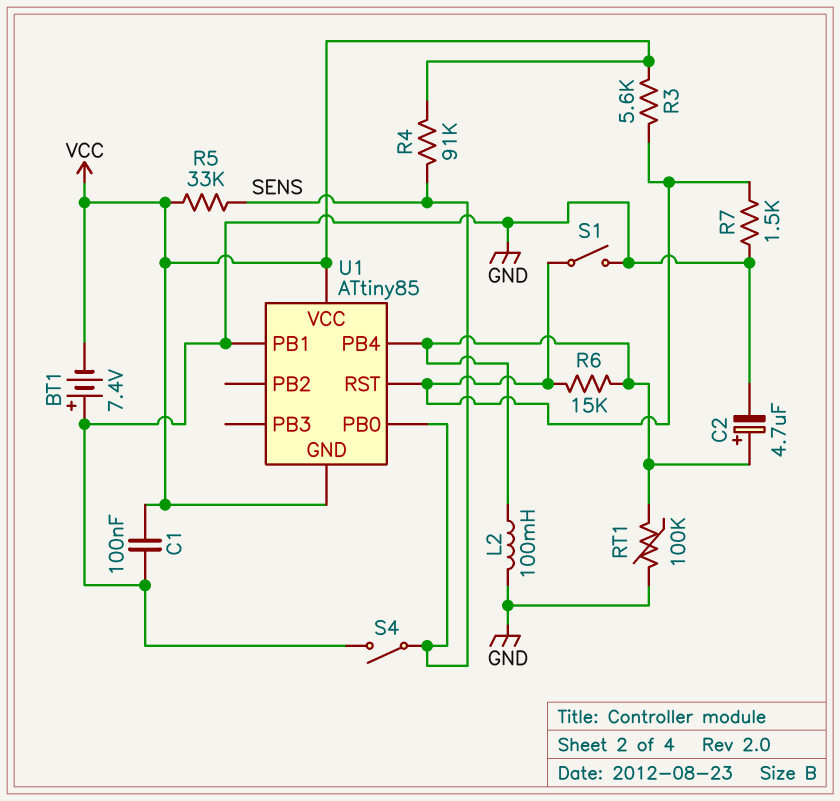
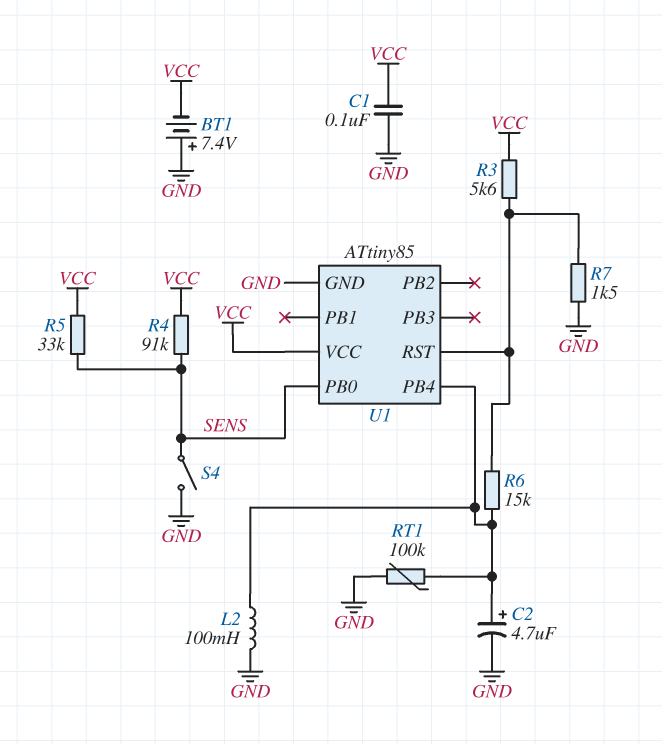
S1: switch (GND, U1/RST) -> none
U1 pin GND: VCC -> GND
U1 pin PB1: GND -> none

